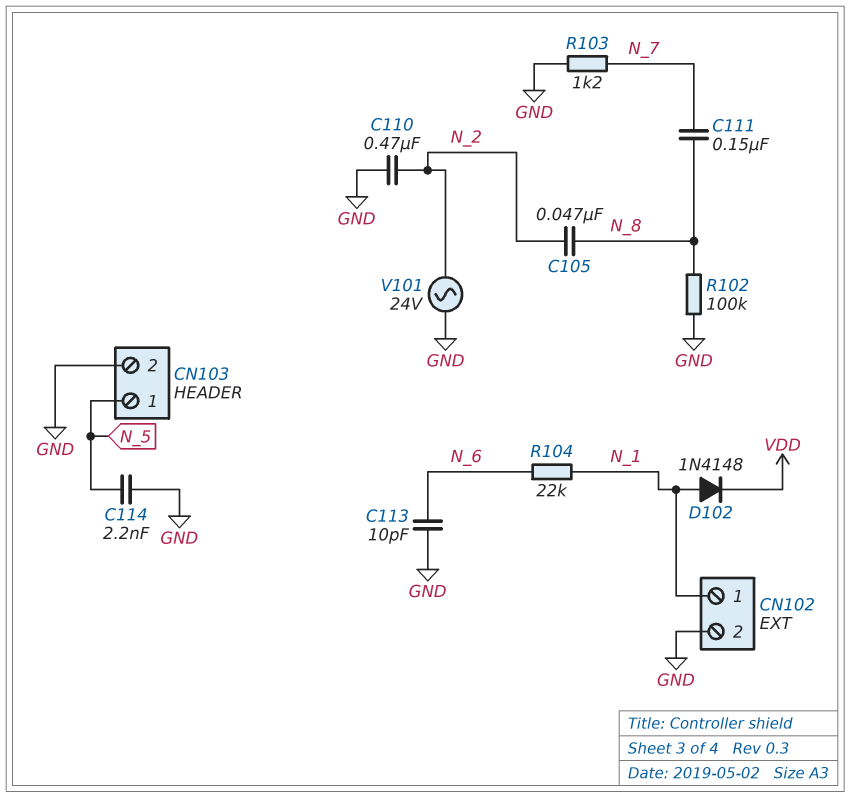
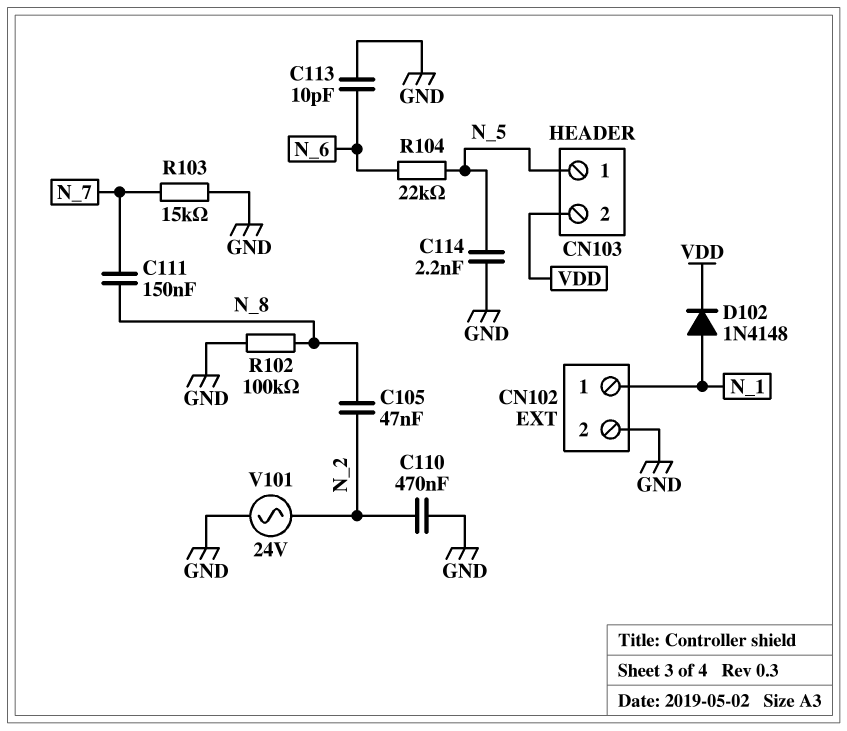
CN103 pin 2: GND -> VDD
R103: 1.2k (GND, N_7) -> 15k (GND, N_7)
R104: 22k (N_1, N_6) -> 22k (N_5, N_6)

